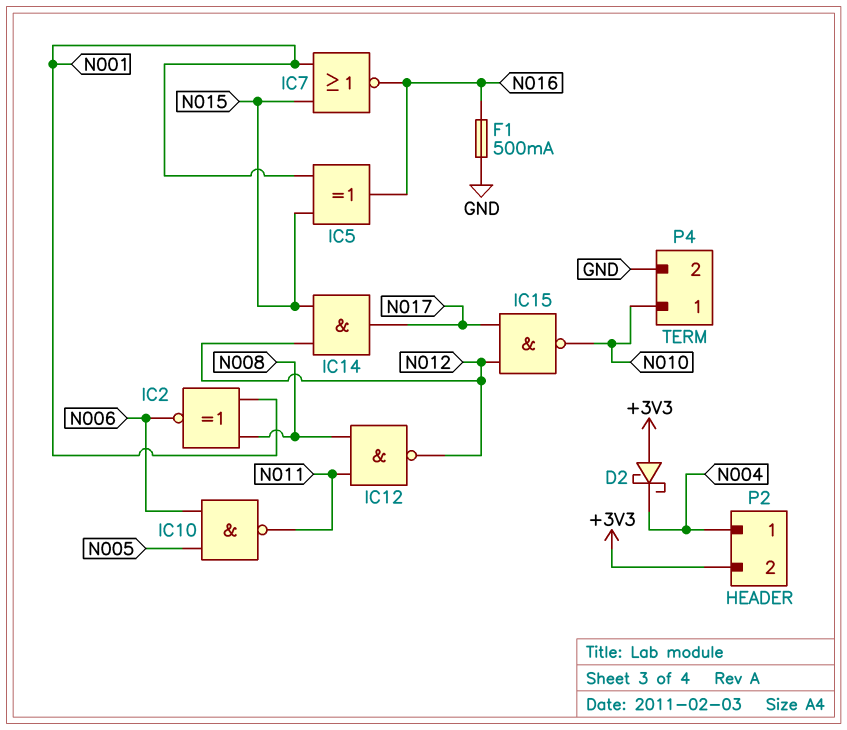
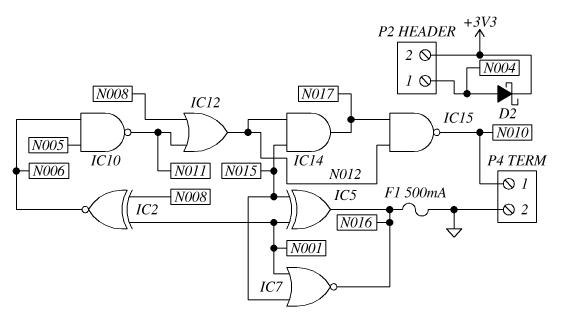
D2: schottky (A +3V3, K N004) -> schottky (A N004, K +3V3)
IC12: NAND (in N008, in N011, out N012) -> OR (in N008, in N011, out N012)

